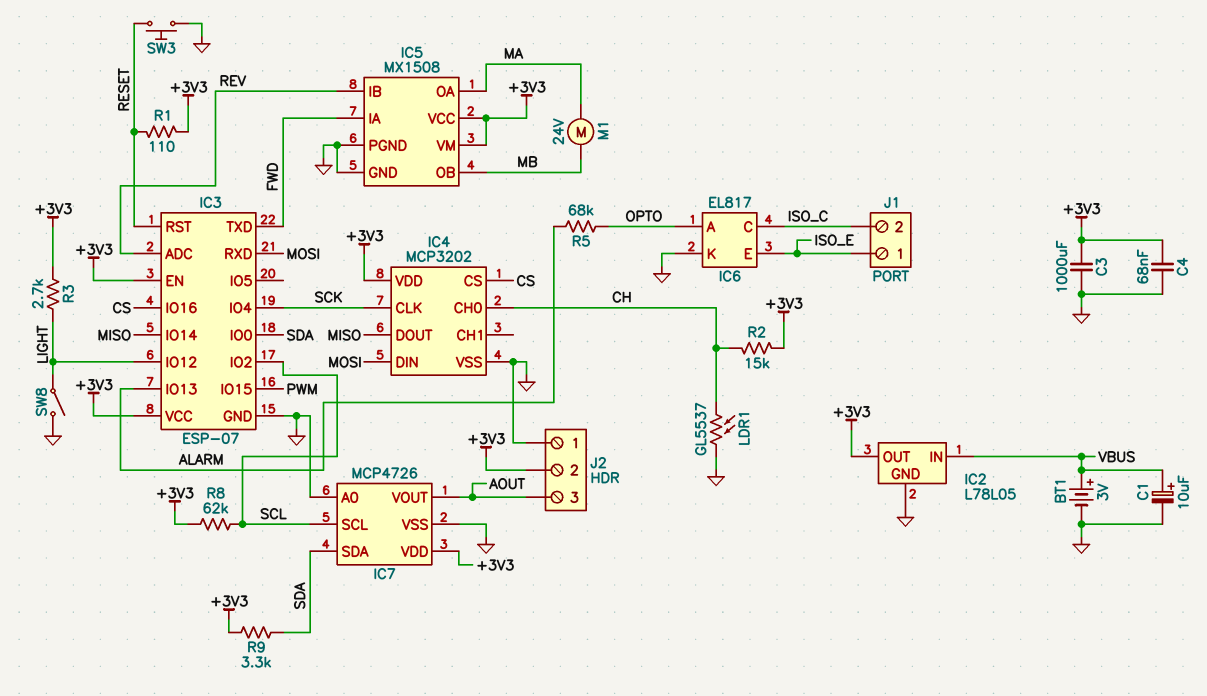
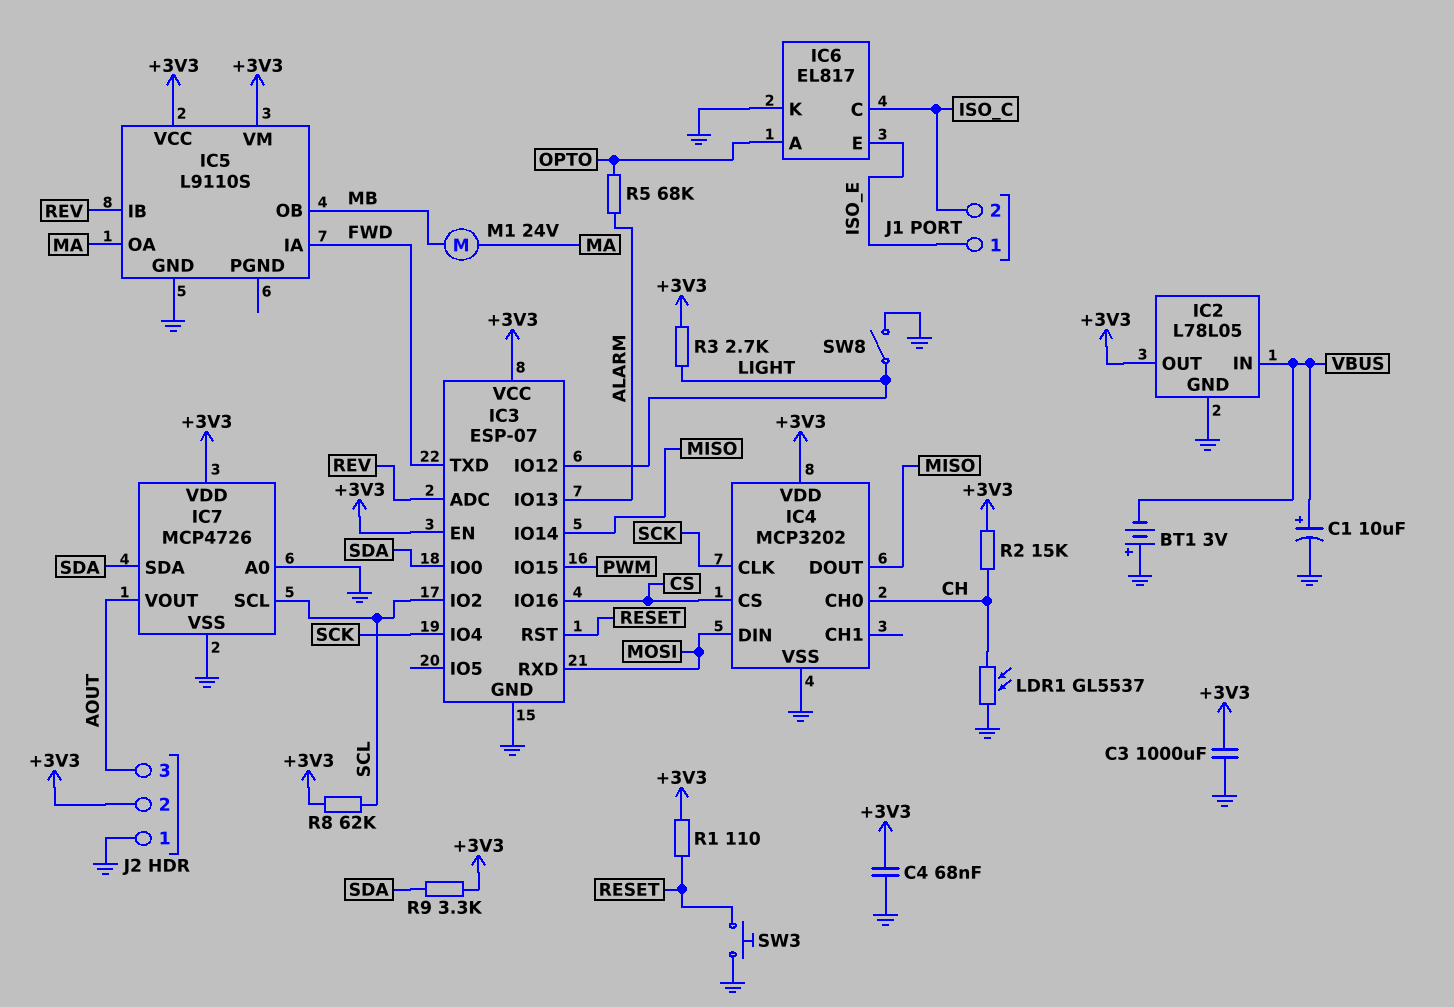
BT1: 3V (plus VBUS, minus GND) -> 3V (plus GND, minus VBUS)
IC5: MX1508 -> L9110S
IC5 pin PGND: GND -> none

